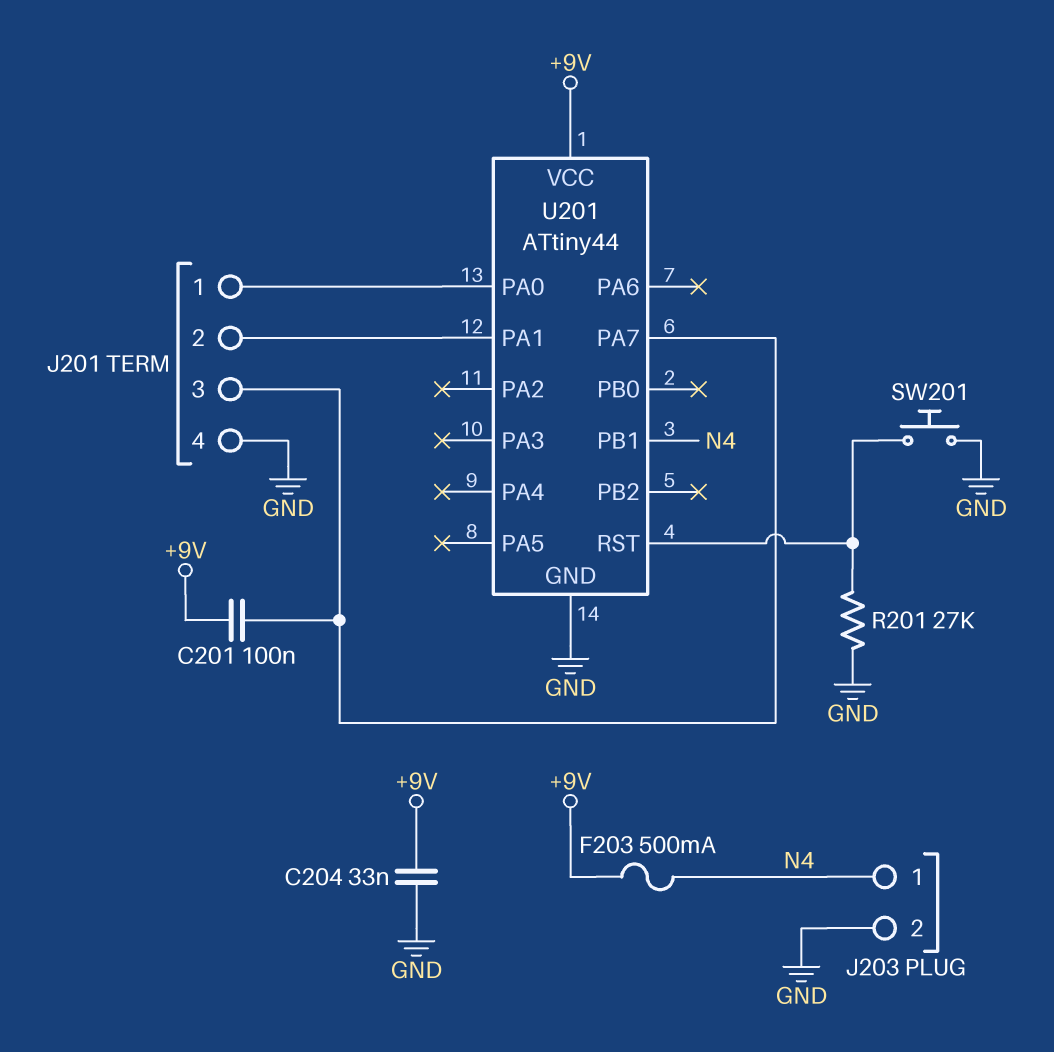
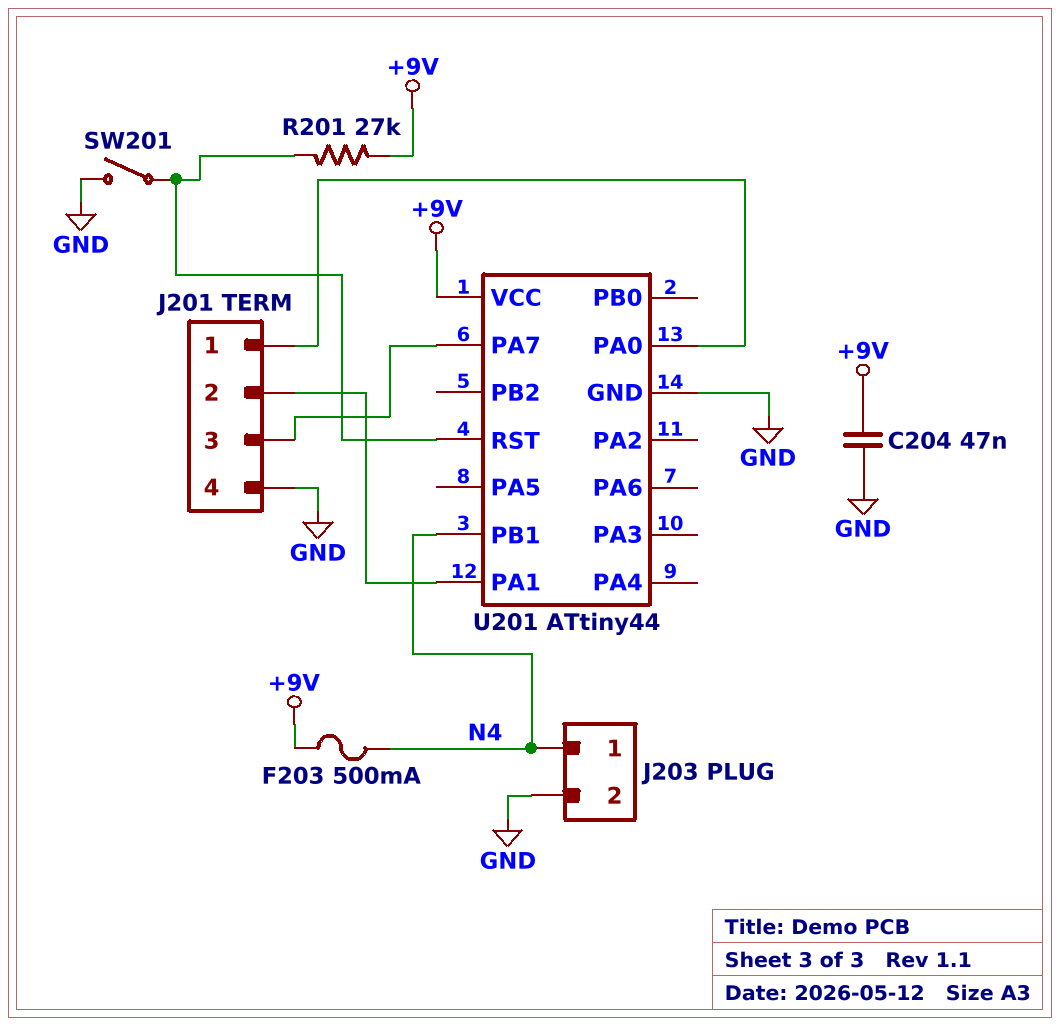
C201: 100nF (+9V, J201/3) -> none
C204: 33nF (+9V, GND) -> 47nF (+9V, GND)
R201: 27k (GND, U201/RST) -> 27k (+9V, U201/RST)
SW201: button (GND, U201/RST) -> switch (GND, U201/RST)

